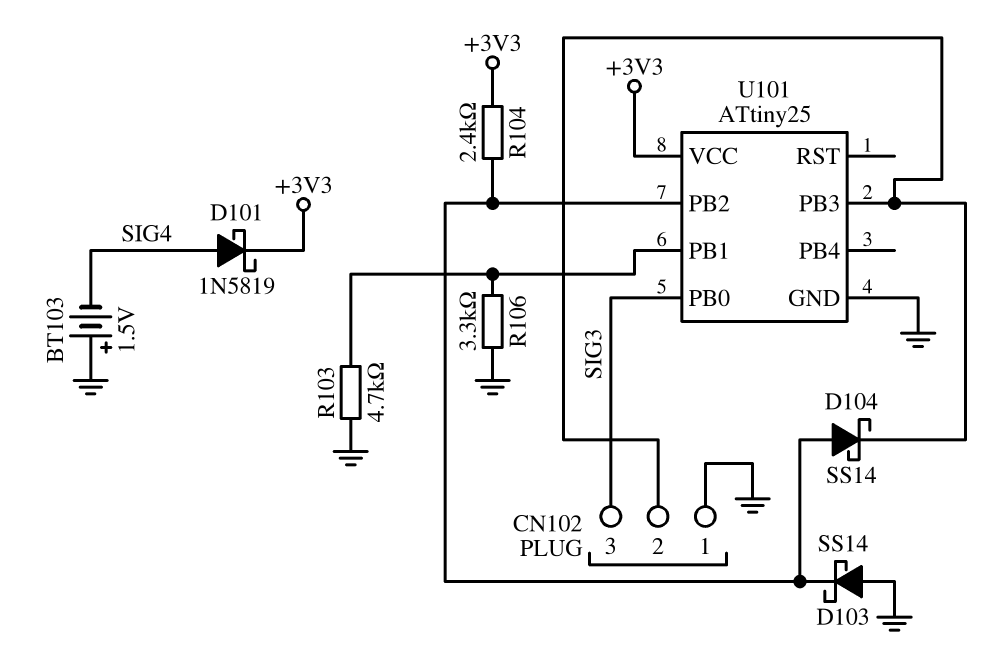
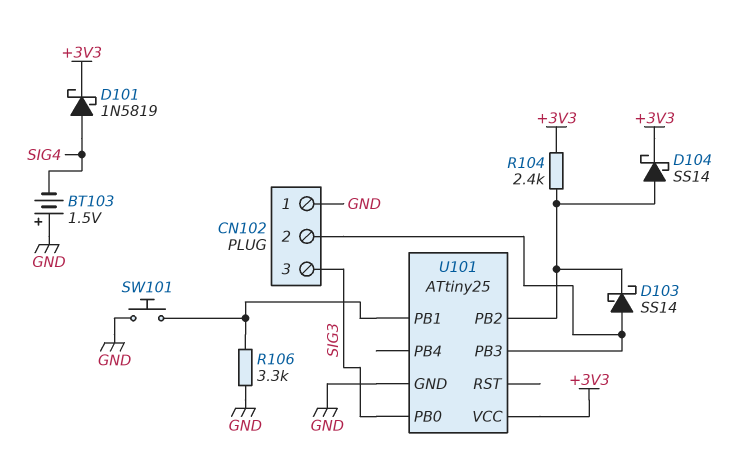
D103: schottky SS14 (A GND, K U101/PB2) -> schottky SS14 (A CN102/2, K U101/PB2)
D104: schottky SS14 (A U101/PB2, K CN102/2) -> schottky SS14 (A U101/PB2, K +3V3)
R103: 4.7k (GND, U101/PB1) -> none
SW101: none -> button (GND, U101/PB1)

